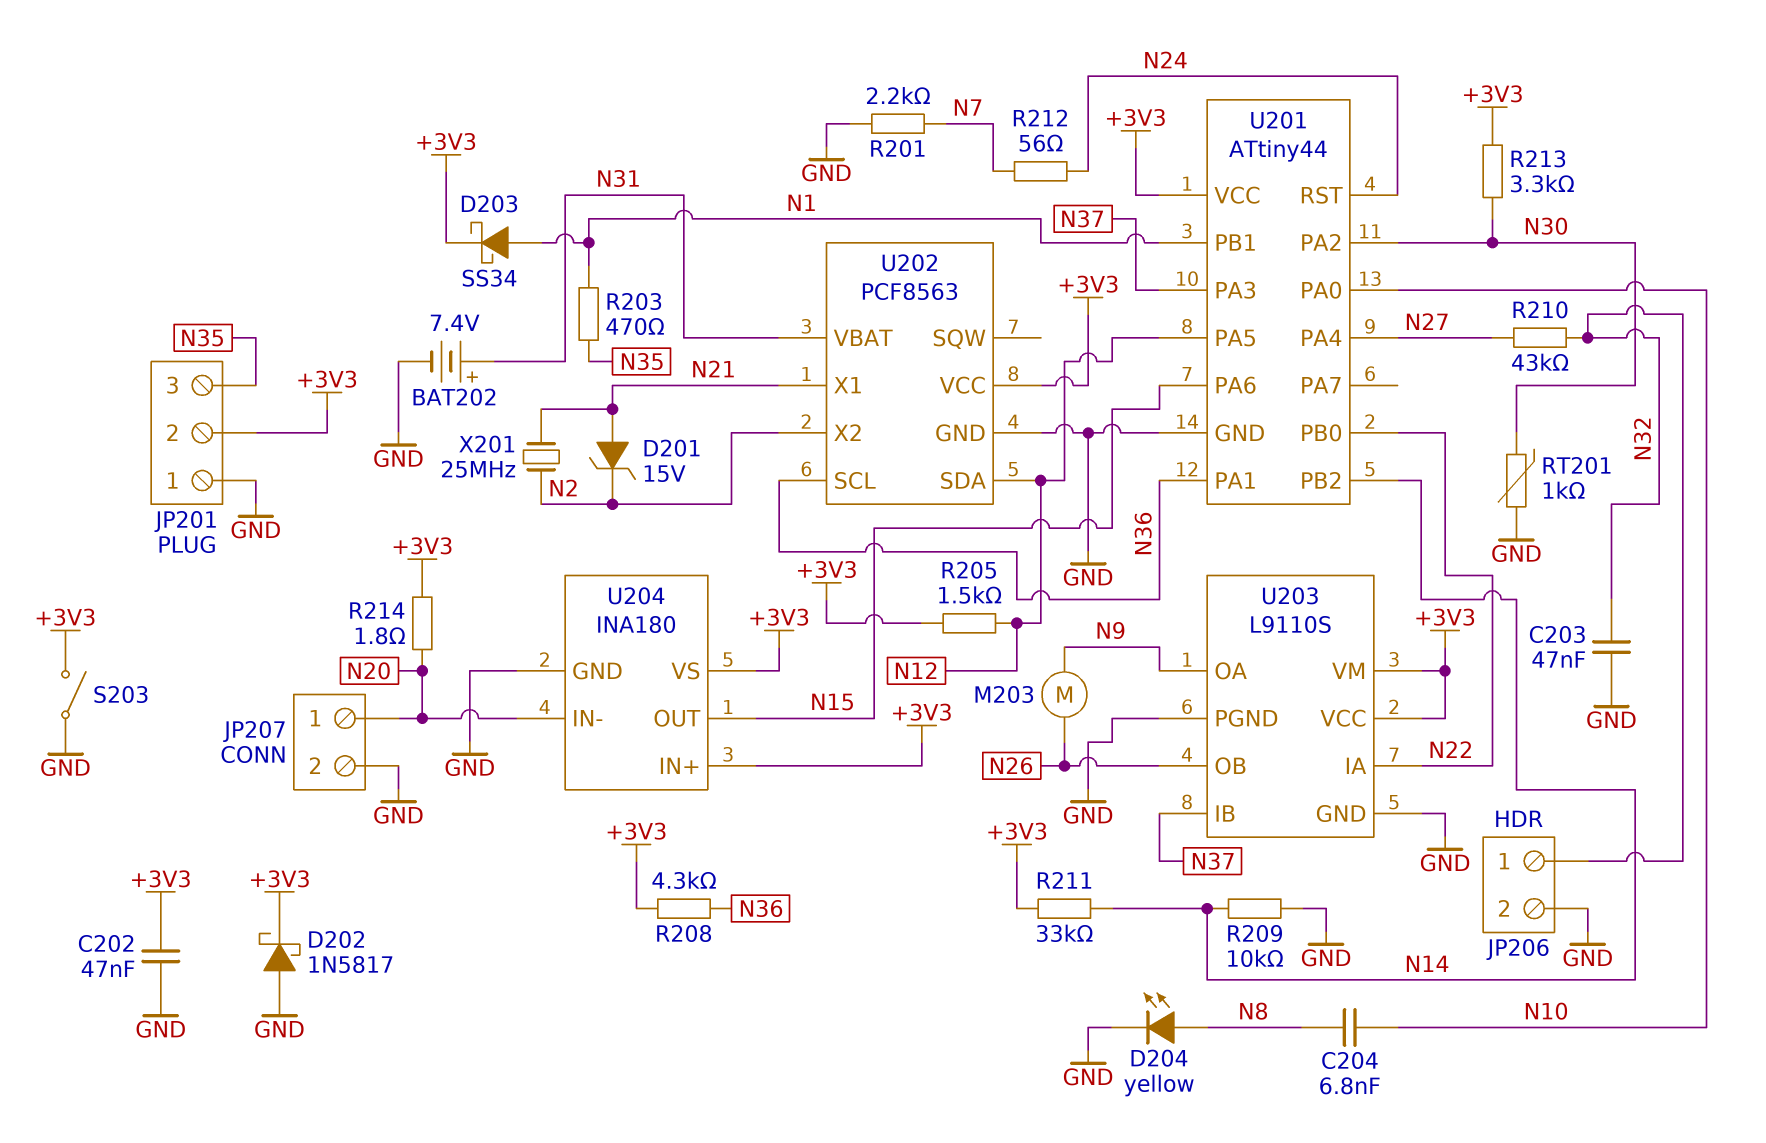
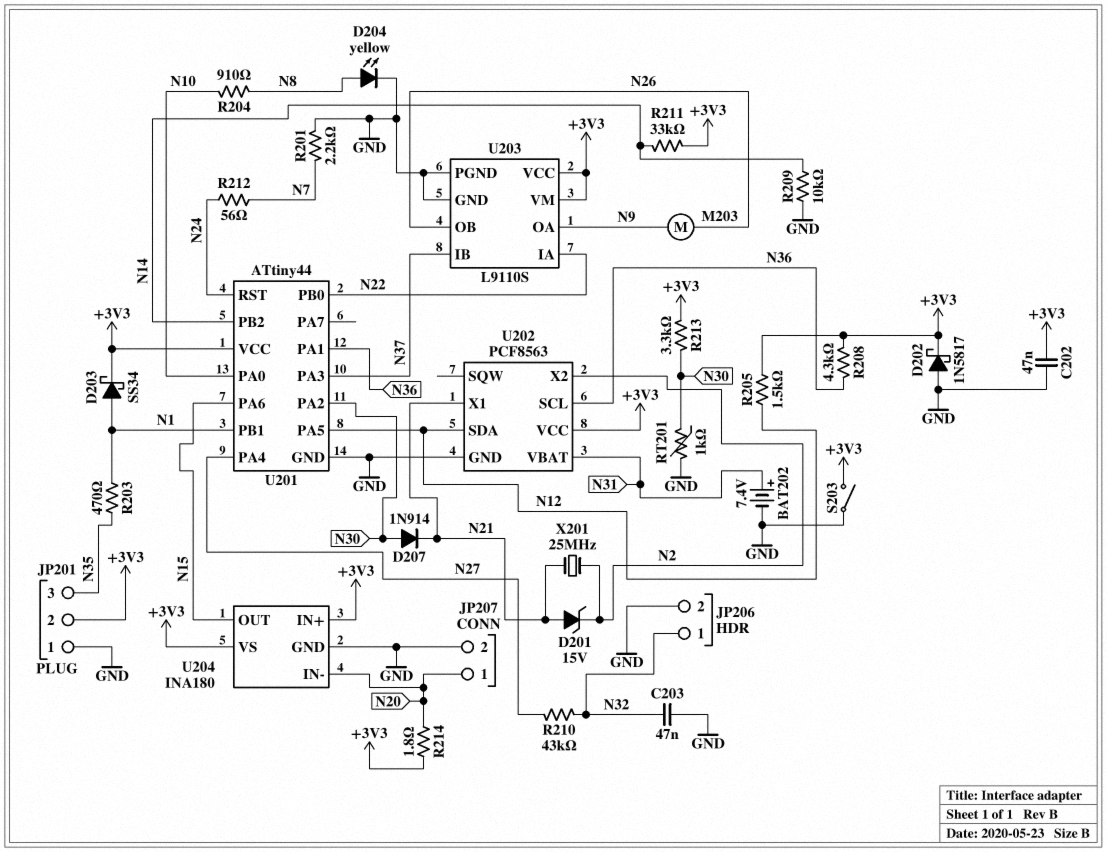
C204: 6.8nF (N8, N10) -> none
D207: none -> diode 1N914 (A N30, K N21)
R204: none -> 910 (N8, N10)

